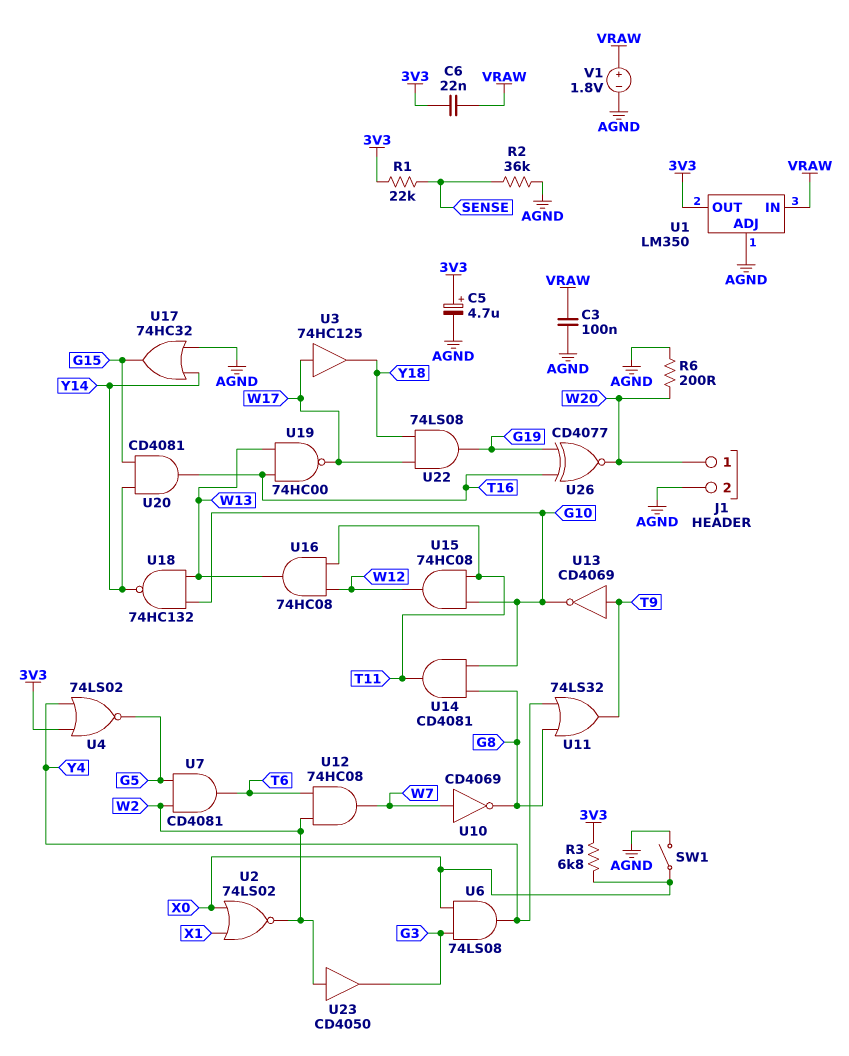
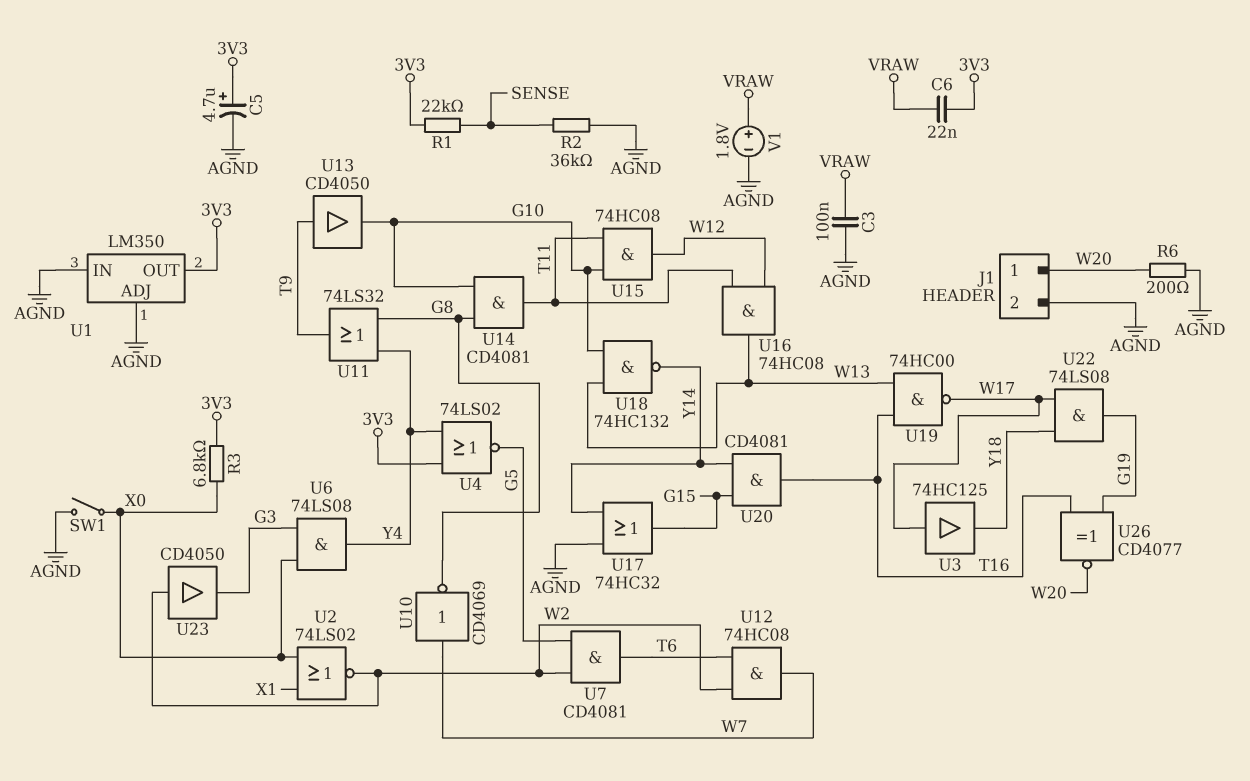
U1 pin IN: VRAW -> AGND
U13: NOT CD4069 (in T9, out G10) -> buffer CD4050 (in T9, out G10)

